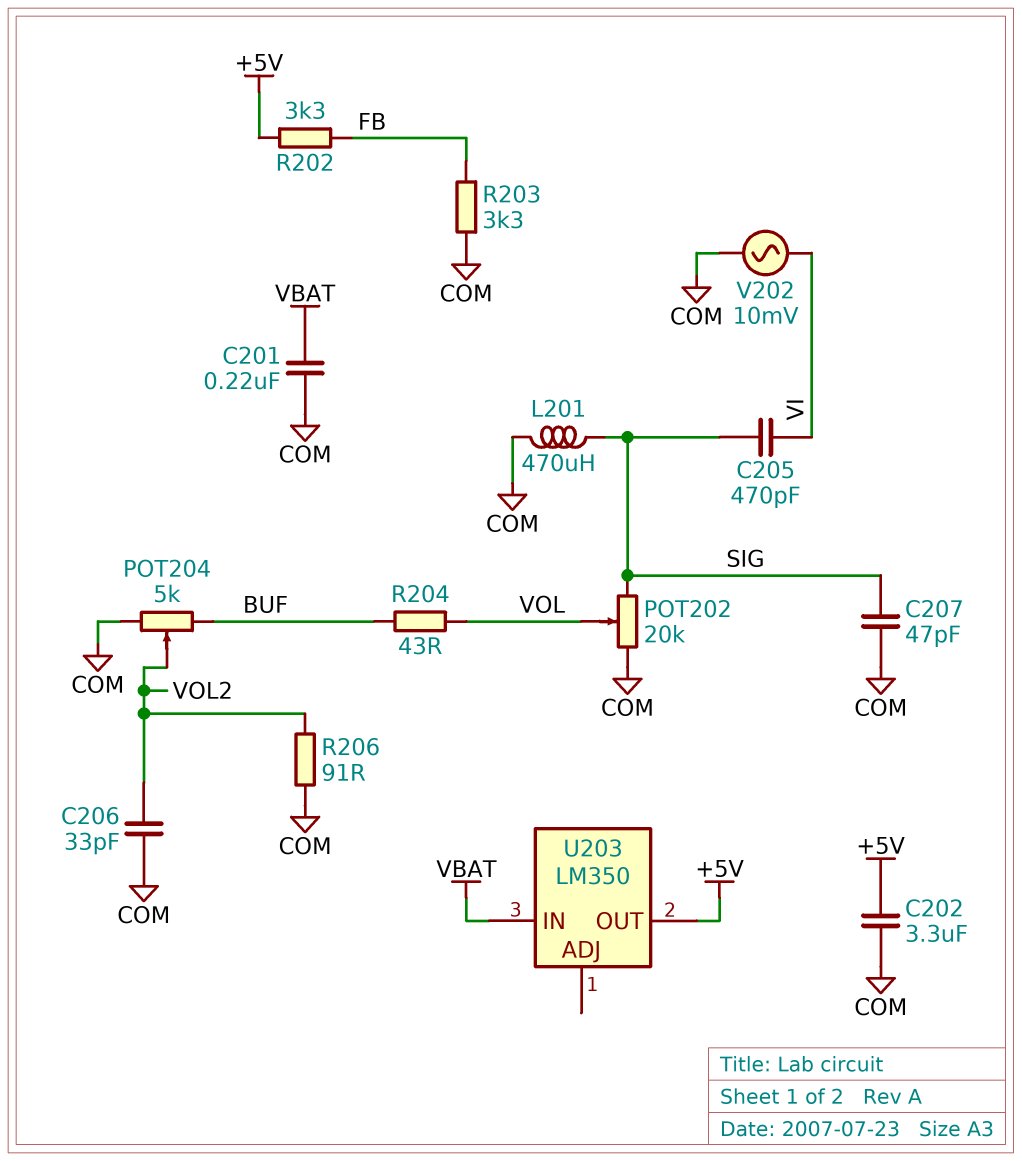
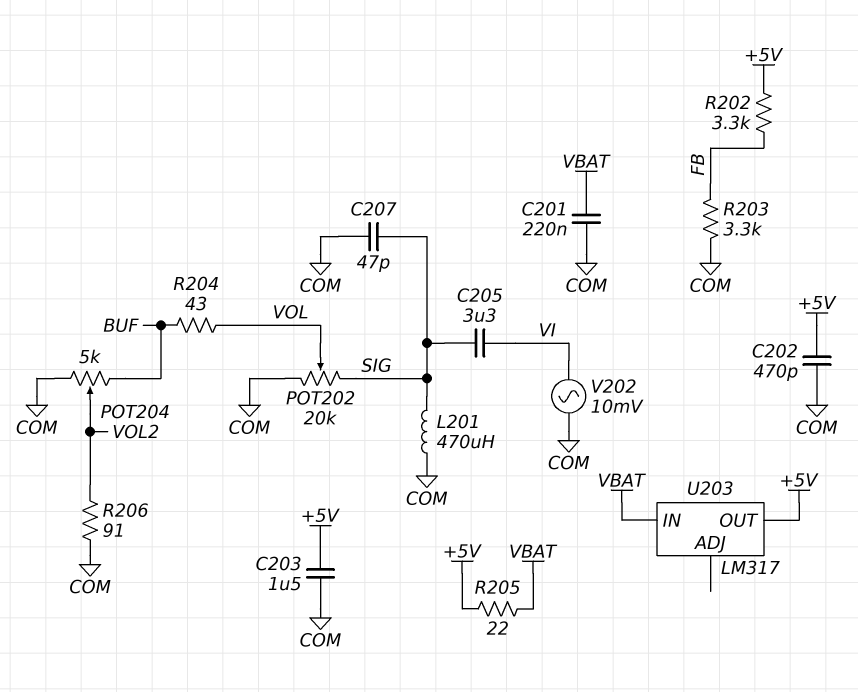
C202: 3.3uF (+5V, COM) -> 470pF (+5V, COM)
C203: none -> 1.5uF (+5V, COM)
C205: 470pF (SIG, VI) -> 3.3uF (SIG, VI)
C206: 33pF (COM, VOL2) -> none
R205: none -> 22 (+5V, VBAT)
U203: LM350 -> LM317

